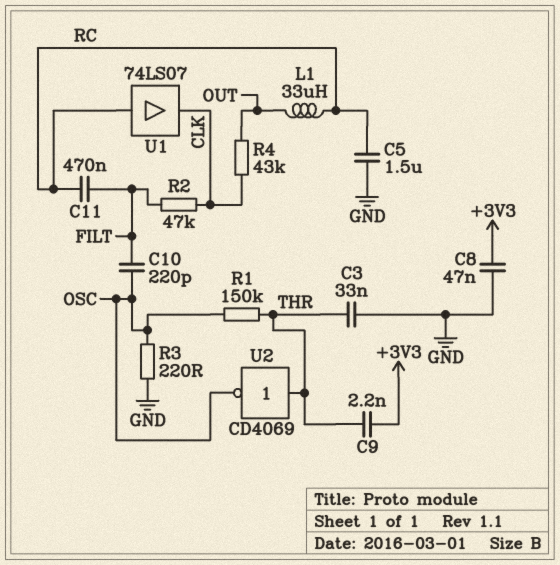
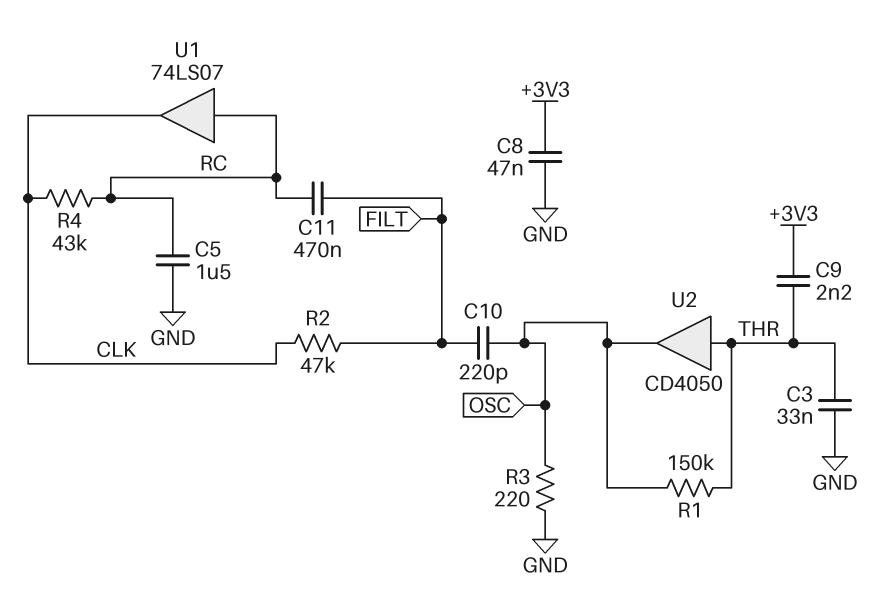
L1: 33uH (OUT, RC) -> none
R4: 43k (CLK, OUT) -> 43k (CLK, RC)
U2: NOT CD4069 (in THR, out OSC) -> buffer CD4050 (in THR, out OSC)

